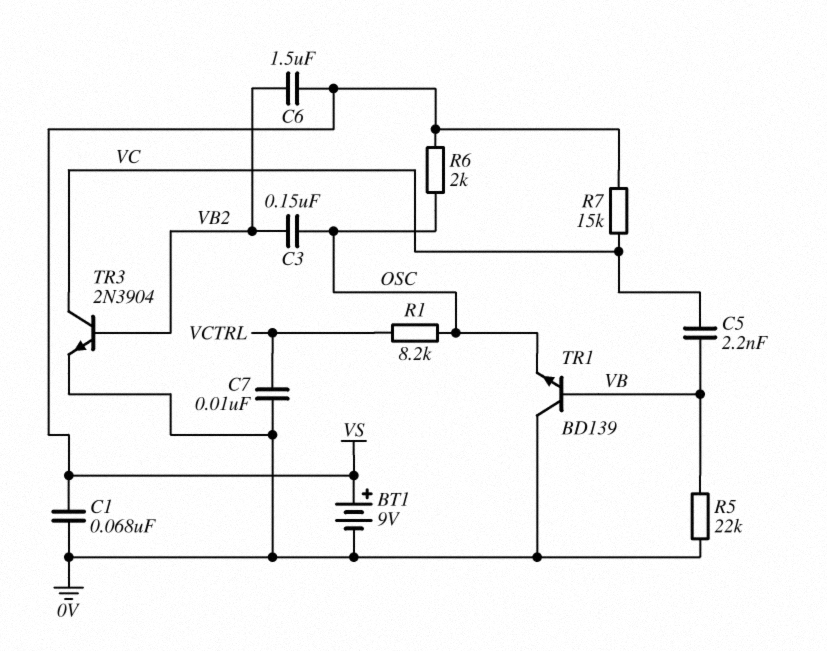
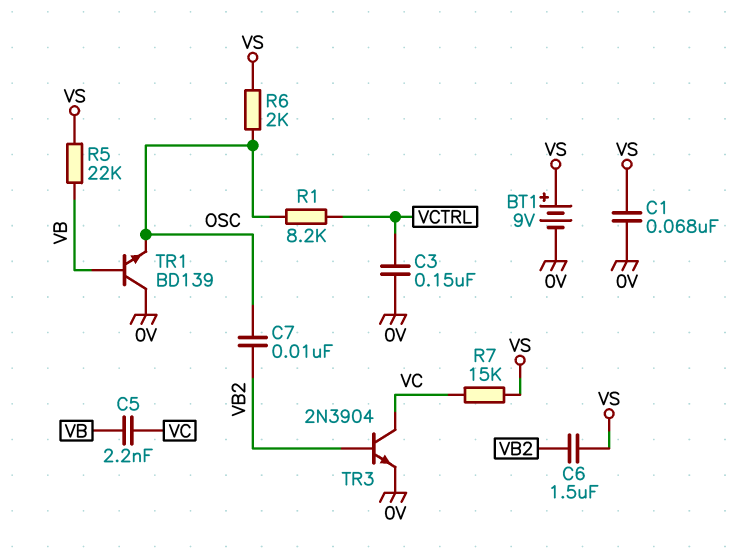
C3: 150nF (OSC, VB2) -> 150nF (0V, VCTRL)
C7: 10nF (0V, VCTRL) -> 10nF (OSC, VB2)
R5: 22k (0V, VB) -> 22k (VB, VS)

